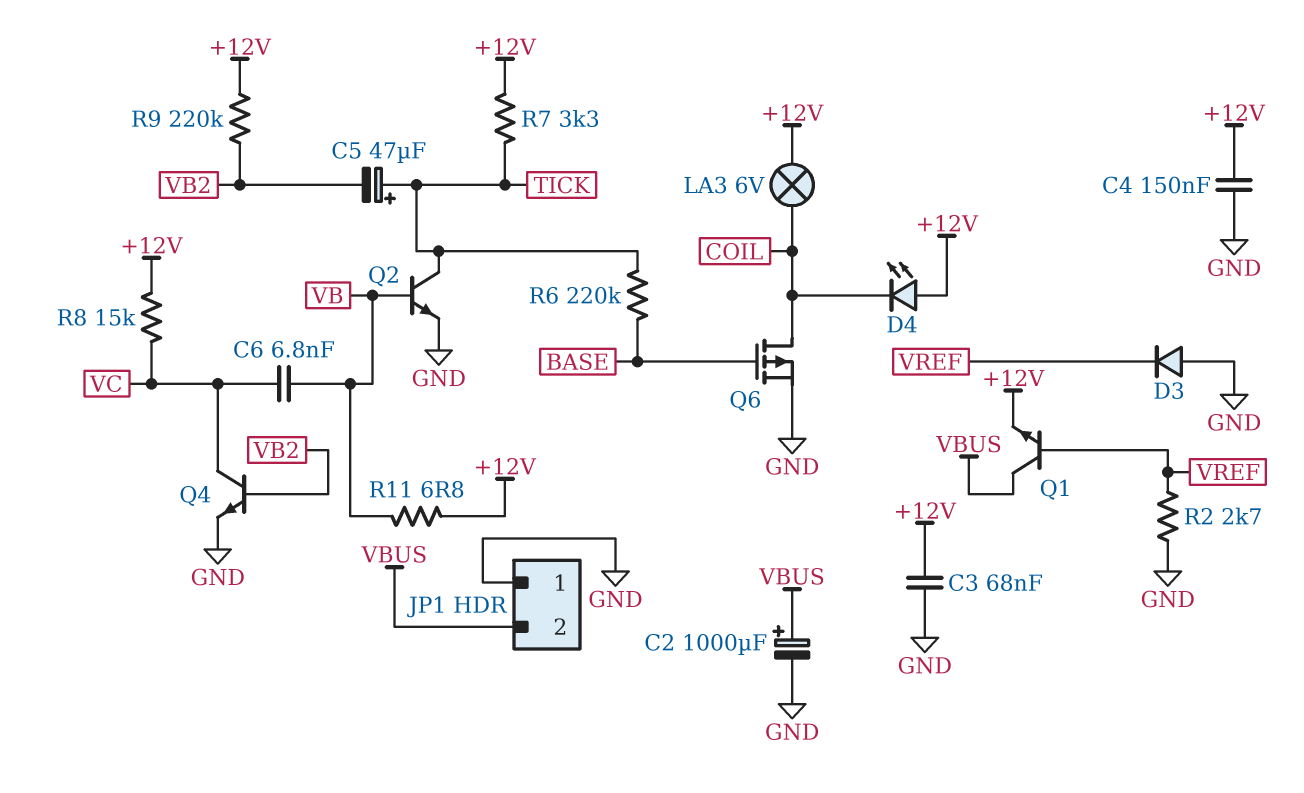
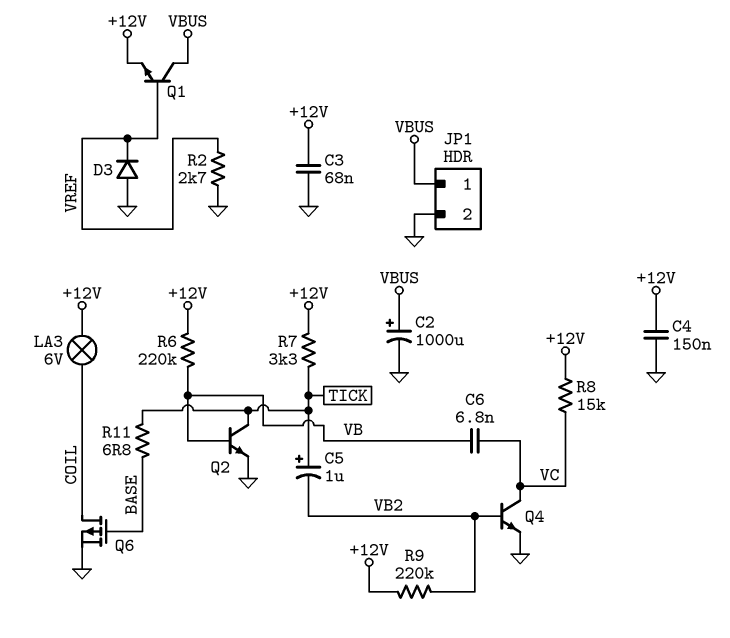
C5: 47uF (plus TICK, minus VB2) -> 1uF (plus TICK, minus VB2)
D4: LED (A +12V, K COIL) -> none
JP1 pin 1: GND -> VBUS
JP1 pin 2: VBUS -> GND
R6: 220k (BASE, TICK) -> 220k (+12V, VB)
R11: 6.8 (+12V, VB) -> 6.8 (BASE, TICK)

